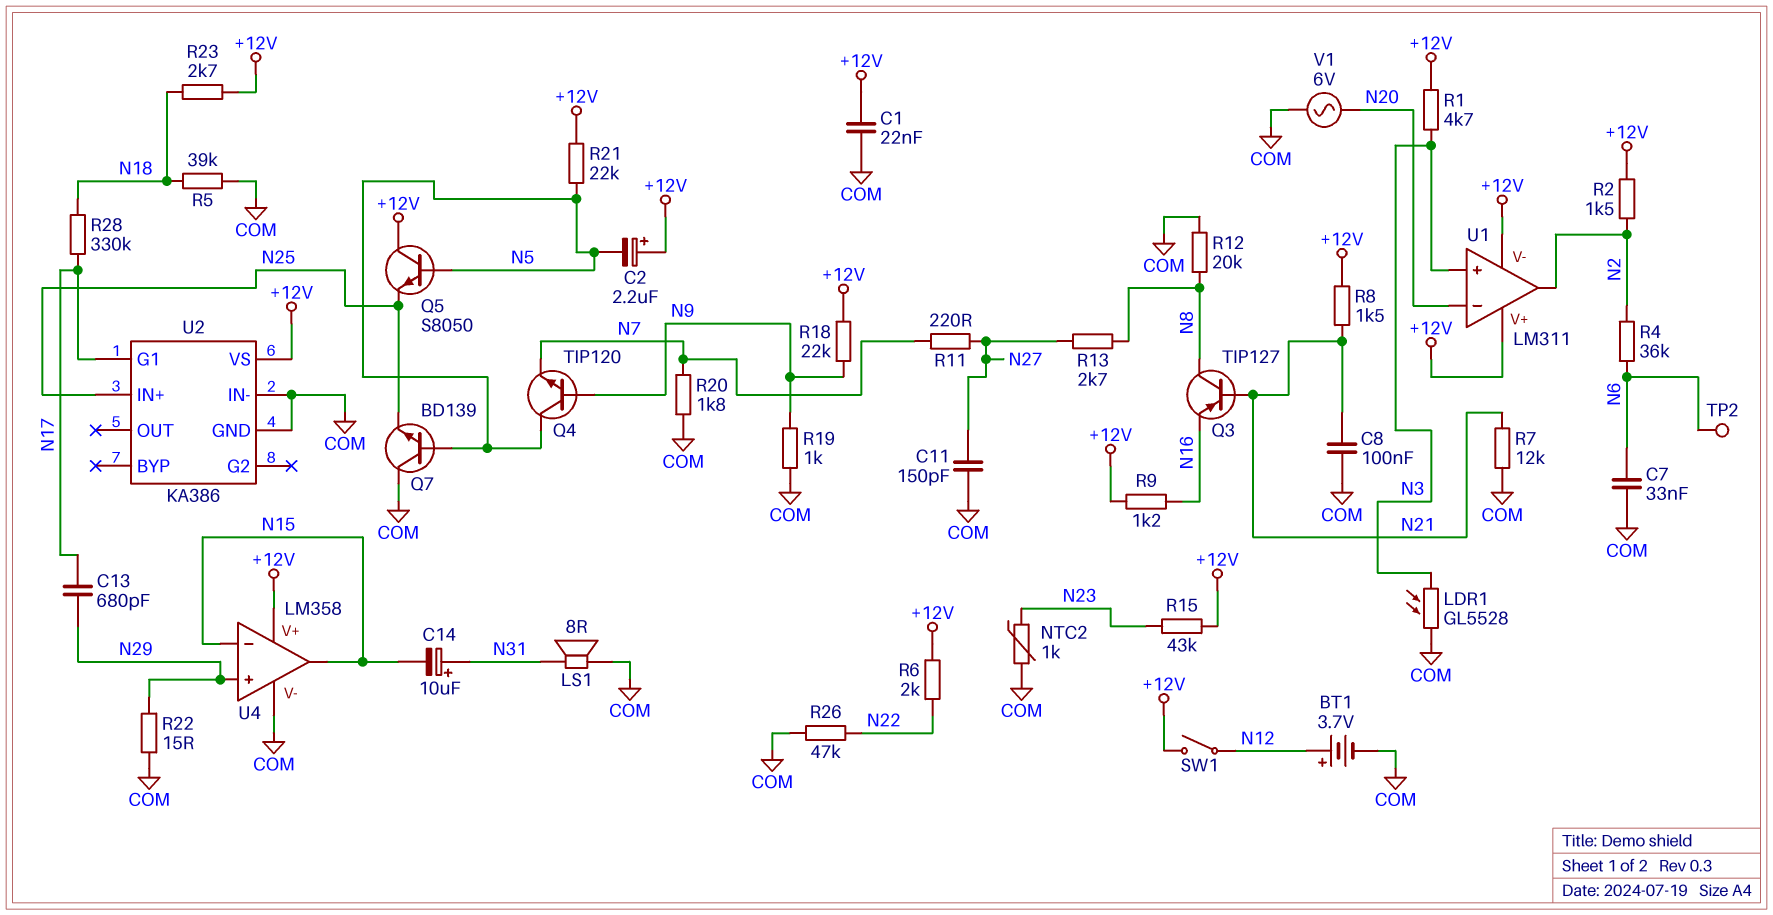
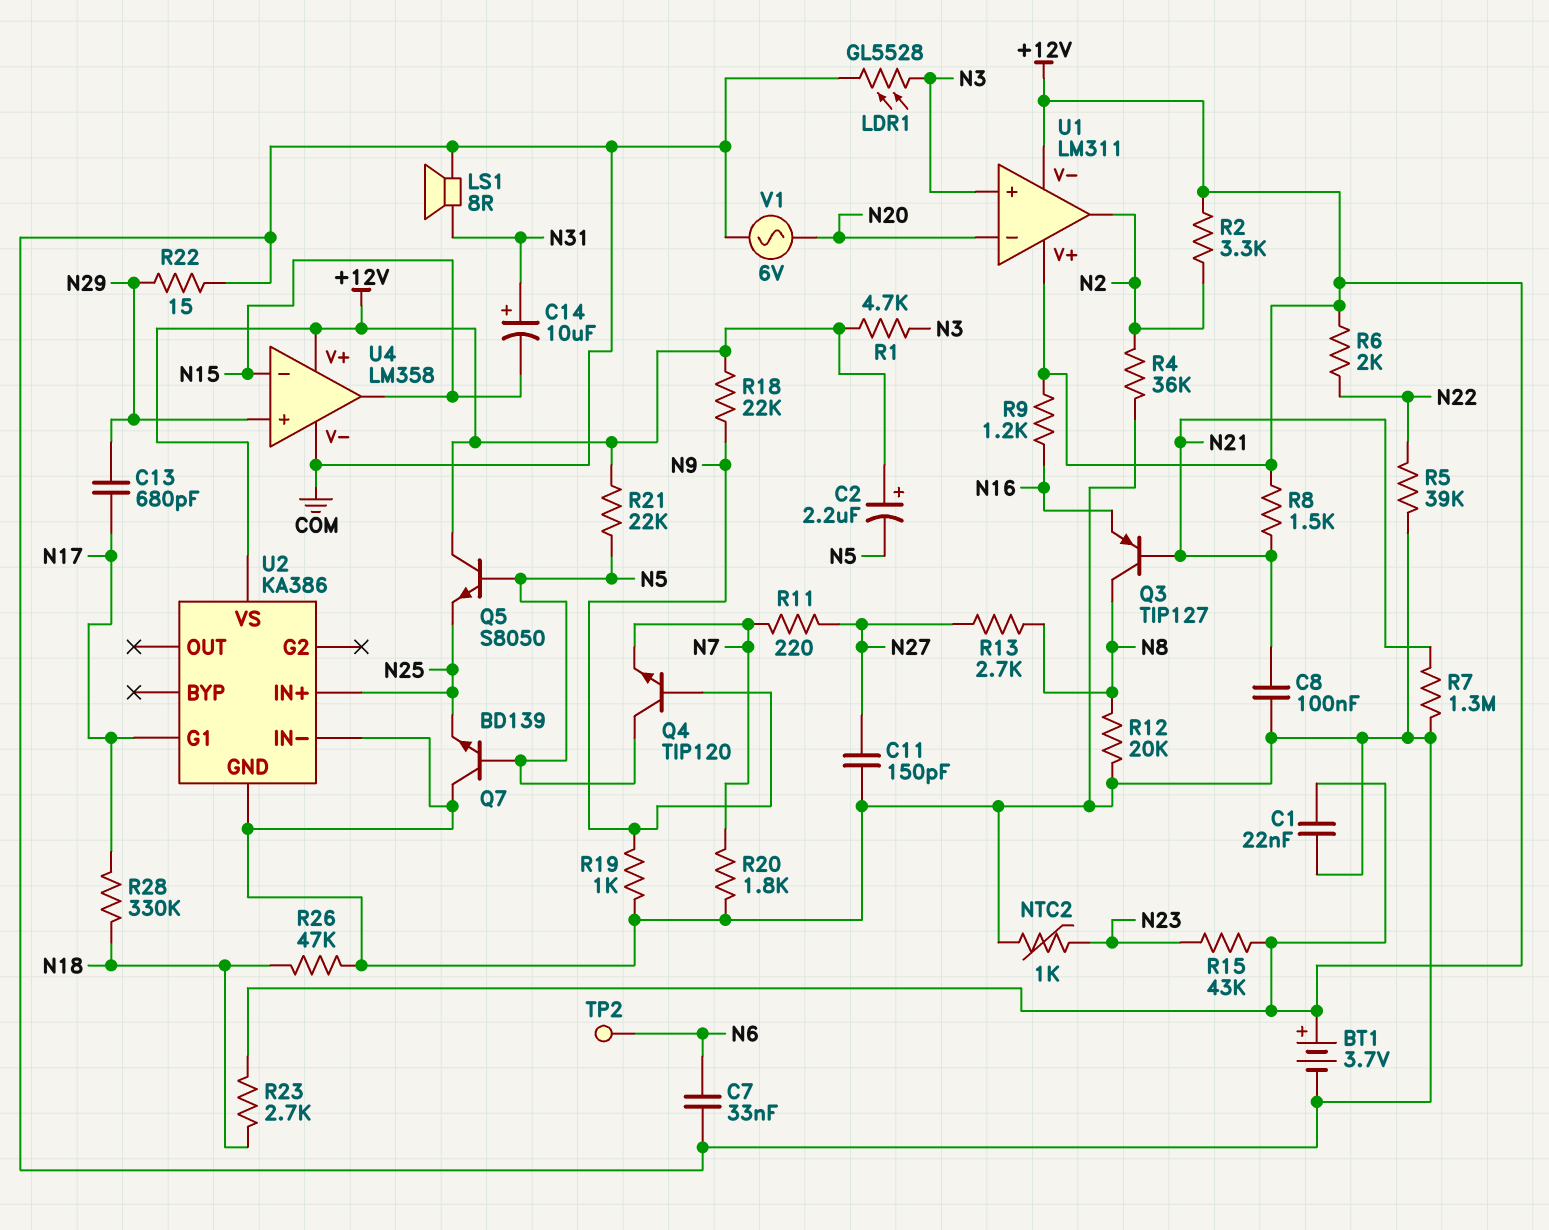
BT1: 3.7V (plus N12, minus COM) -> 3.7V (plus +12V, minus COM)
R2: 1.5k (+12V, N2) -> 3.3k (+12V, N2)
R4: 36k (N2, N6) -> 36k (COM, N2)
R5: 39k (COM, N18) -> 39k (COM, N22)
R7: 12k (COM, N21) -> 1.3M (COM, N21)
R26: 47k (COM, N22) -> 47k (COM, N18)
SW1: switch (+12V, N12) -> none

